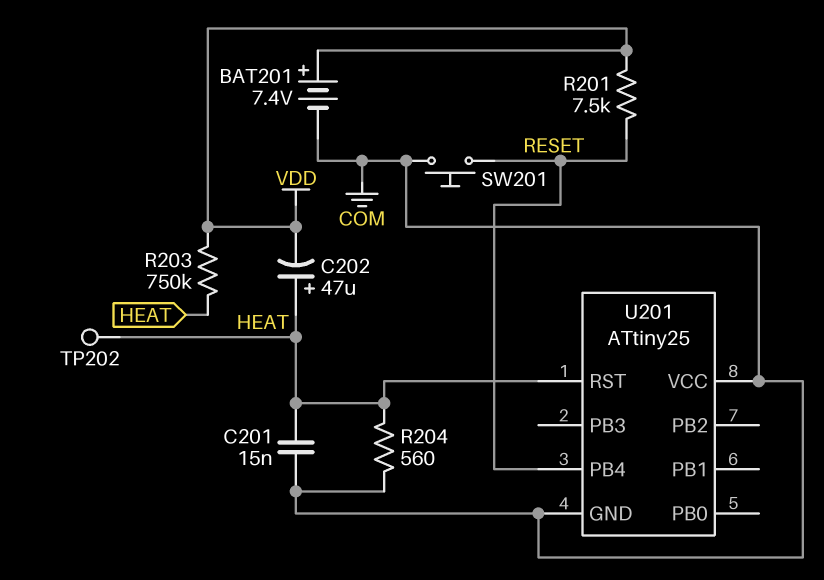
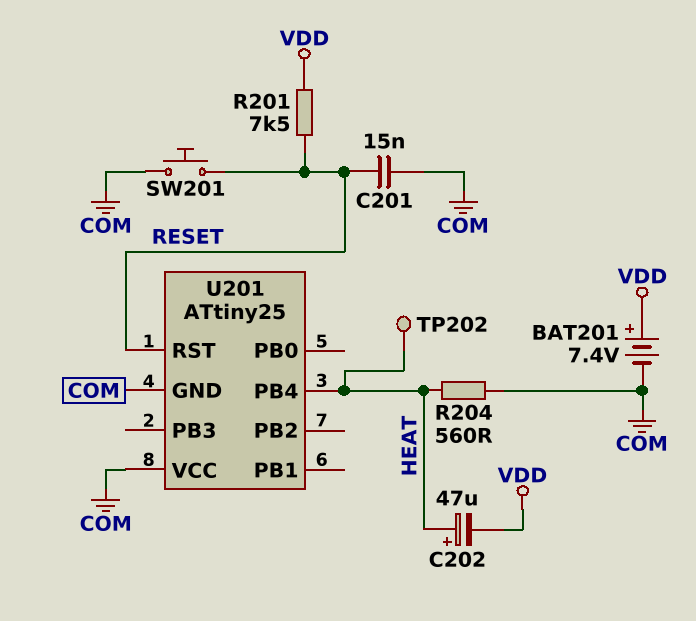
C201: 15nF (COM, HEAT) -> 15nF (COM, RESET)
R203: 750k (HEAT, VDD) -> none
U201 pin PB4: RESET -> HEAT
U201 pin RST: HEAT -> RESET

